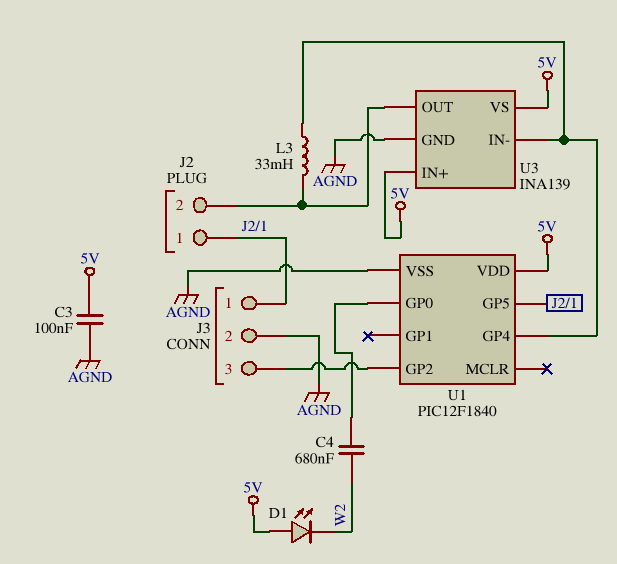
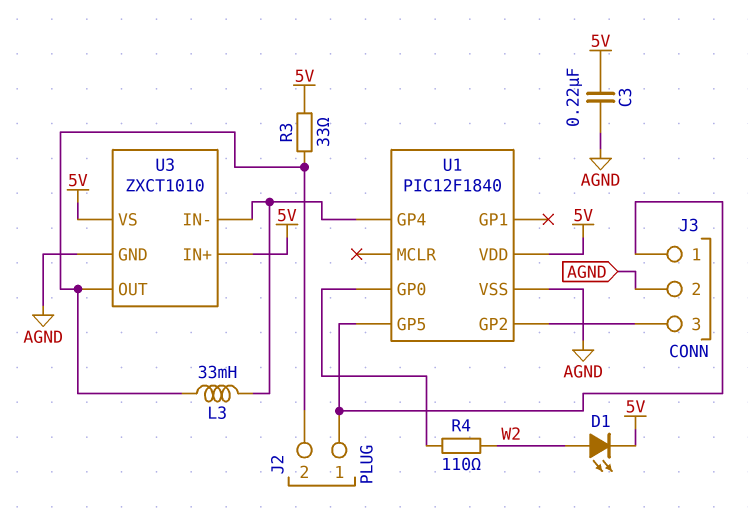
C3: 100nF (5V, AGND) -> 220nF (5V, AGND)
C4: 680nF (U1/GP0, W2) -> none
D1: LED (A 5V, K W2) -> LED (A W2, K 5V)
R3: none -> 33 (5V, J2/2)
R4: none -> 110 (U1/GP0, W2)
U3: INA139 -> ZXCT1010

